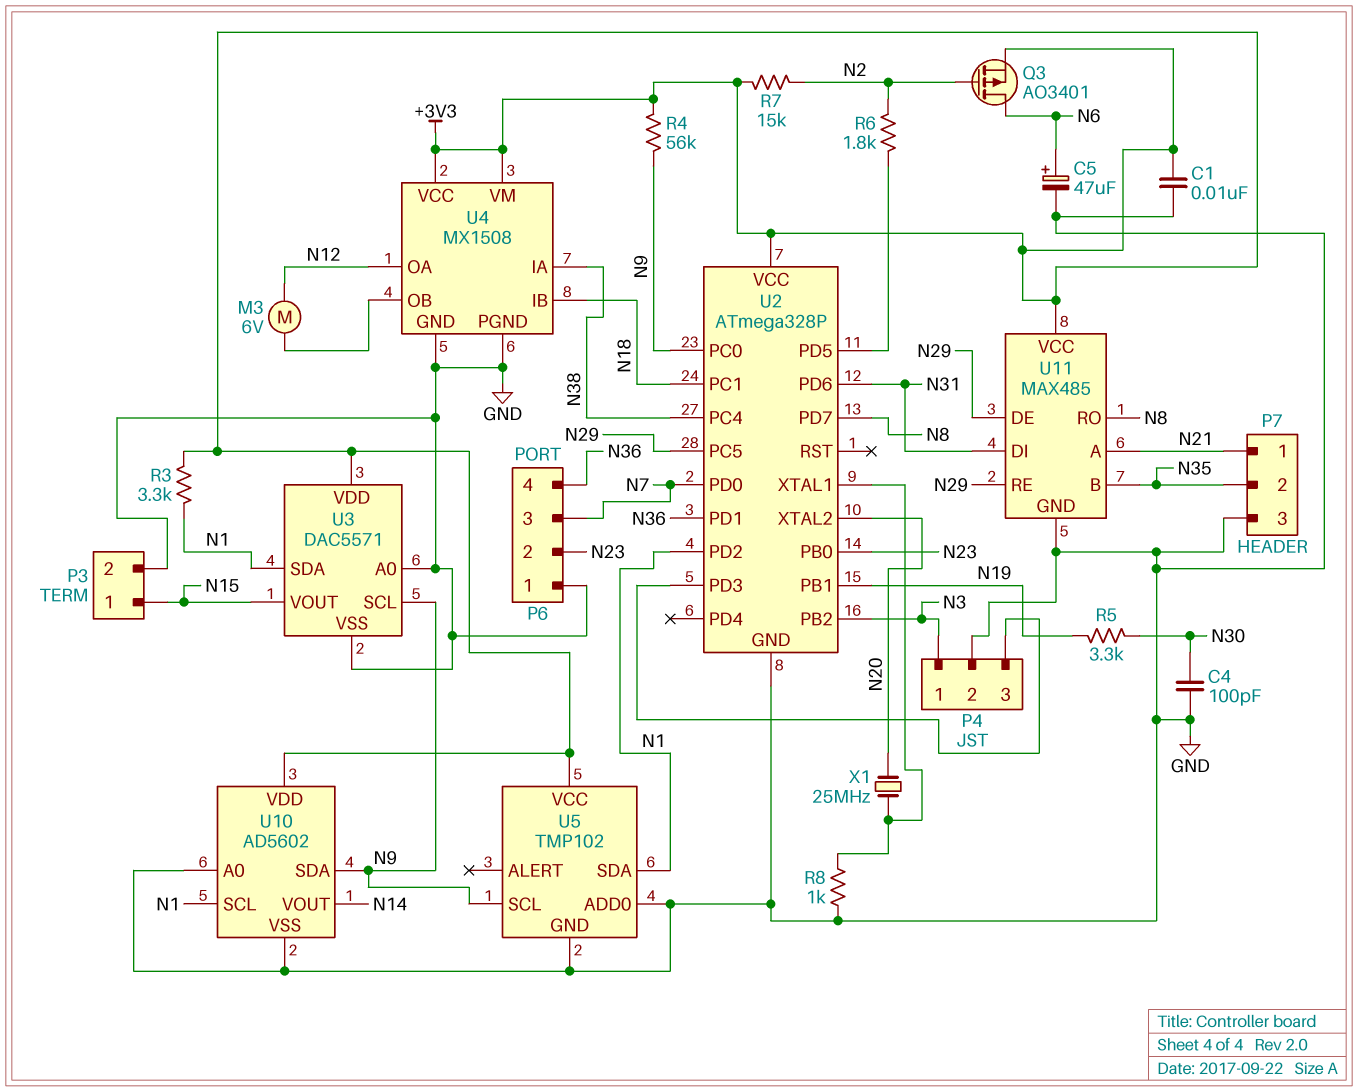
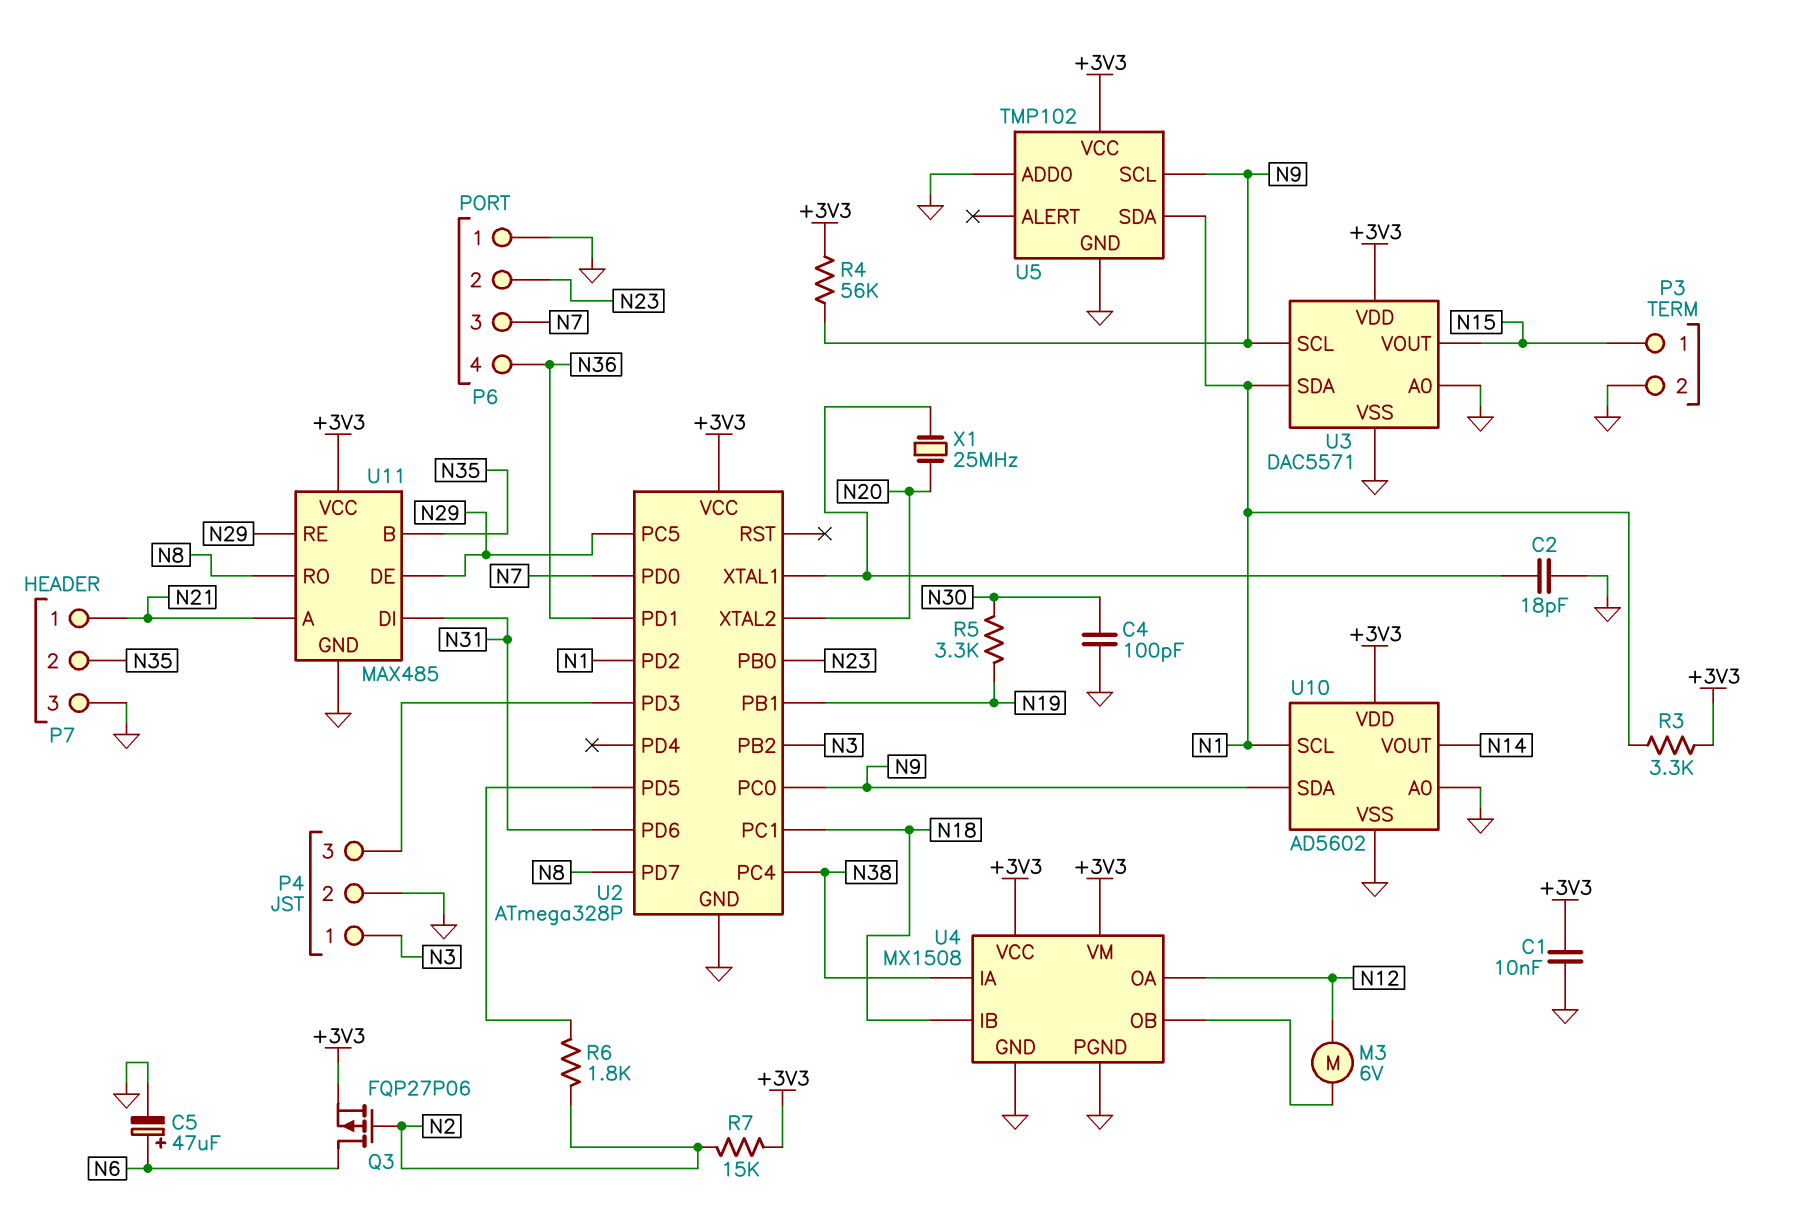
C2: none -> 18pF (GND, U2/XTAL1)
Q3: PMOS AO3401 (G N2, D N6, S +3V3) -> PMOS FQP27P06 (G N2, D N6, S +3V3)
R8: 1k (GND, U2/XTAL1) -> none

